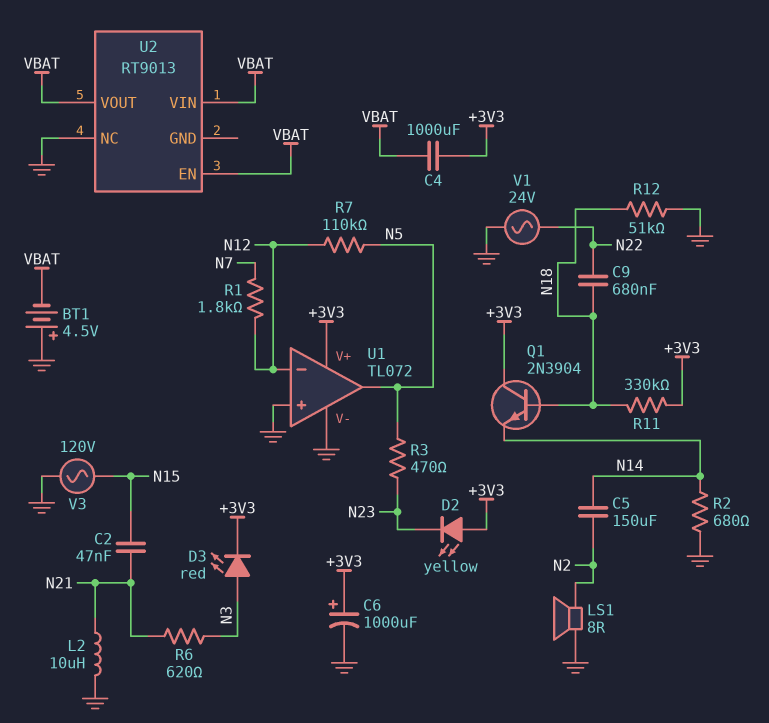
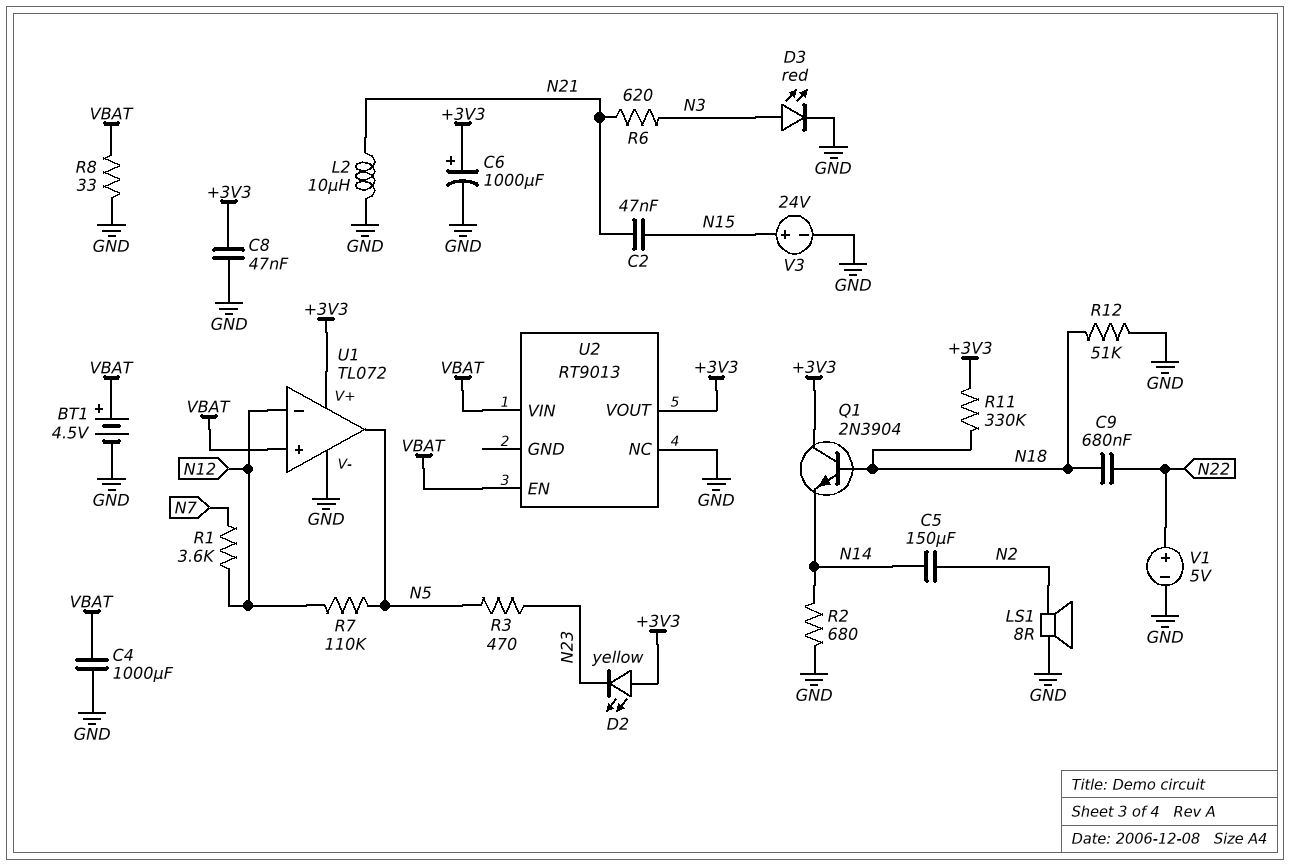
BT1: 4.5V (plus GND, minus VBAT) -> 4.5V (plus VBAT, minus GND)
C4: 1000uF (+3V3, VBAT) -> 1000uF (GND, VBAT)
C8: none -> 47nF (+3V3, GND)
D3: LED red (A N3, K +3V3) -> LED red (A N3, K GND)
R1: 1.8k (N7, N12) -> 3.6k (N7, N12)
R8: none -> 33 (GND, VBAT)
U1 pin in+: GND -> VBAT
U2 pin VOUT: VBAT -> +3V3
V1: AC 24V (GND, N22) -> 5V (plus N22, minus GND)
V3: AC 120V (GND, N15) -> 24V (plus N15, minus GND)

